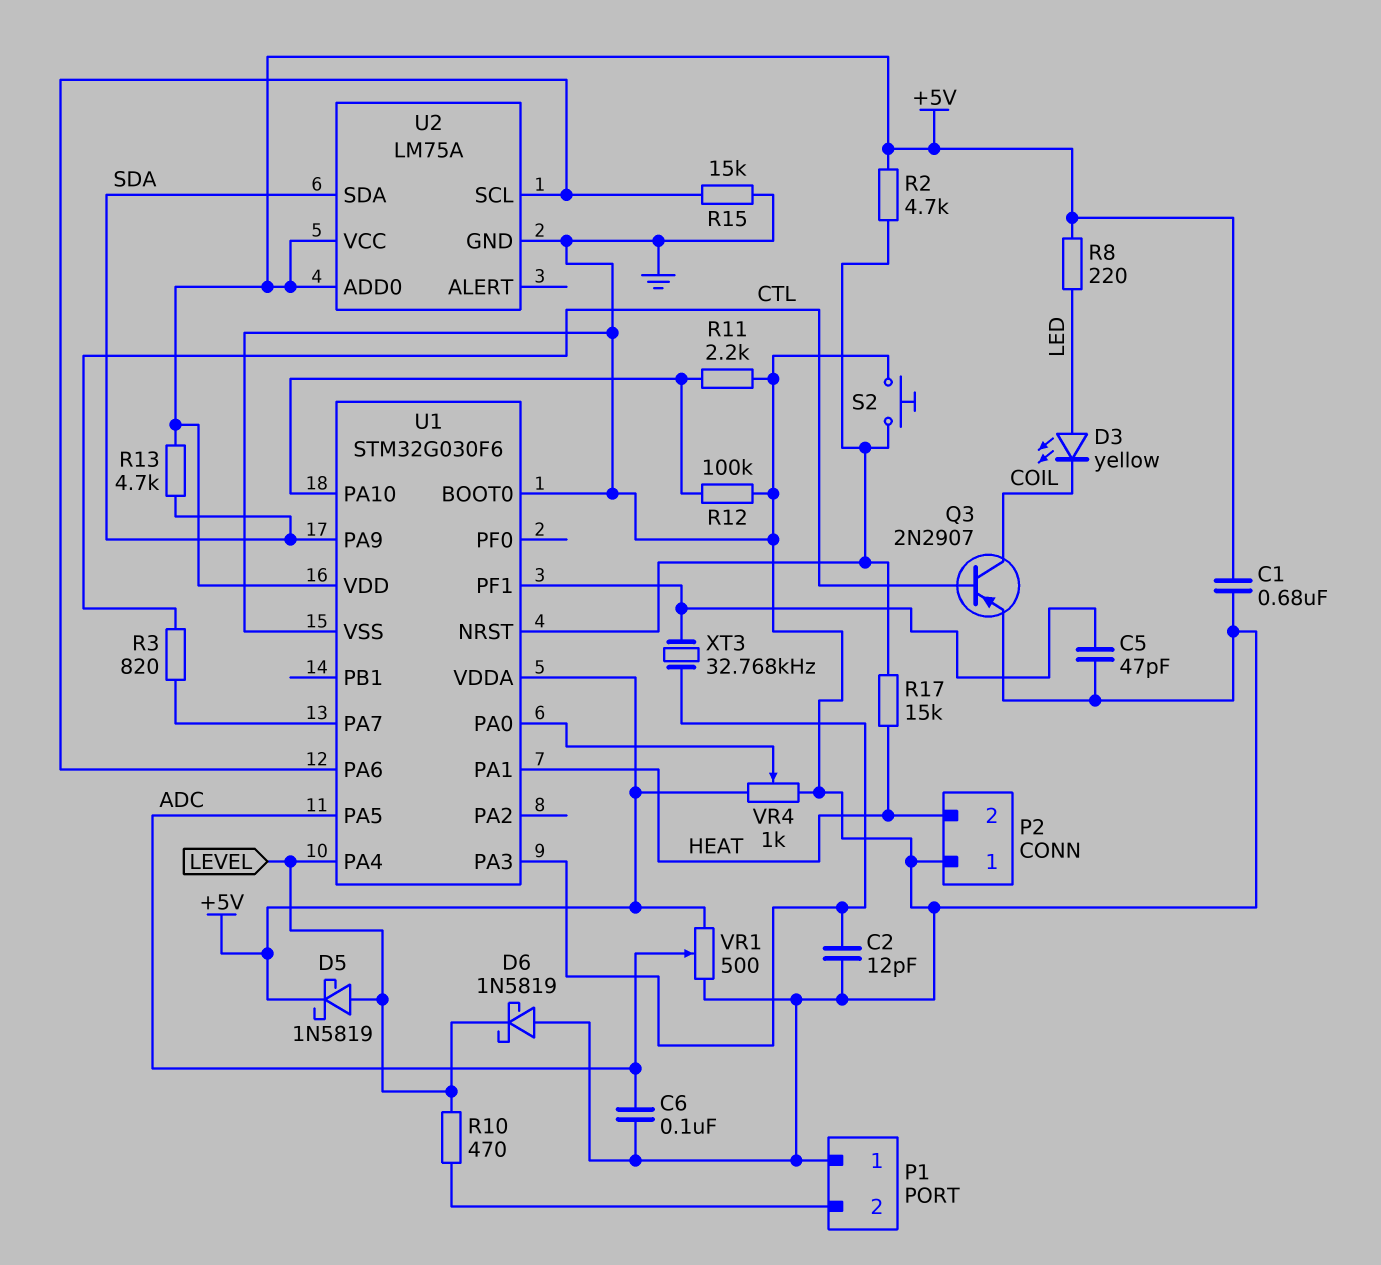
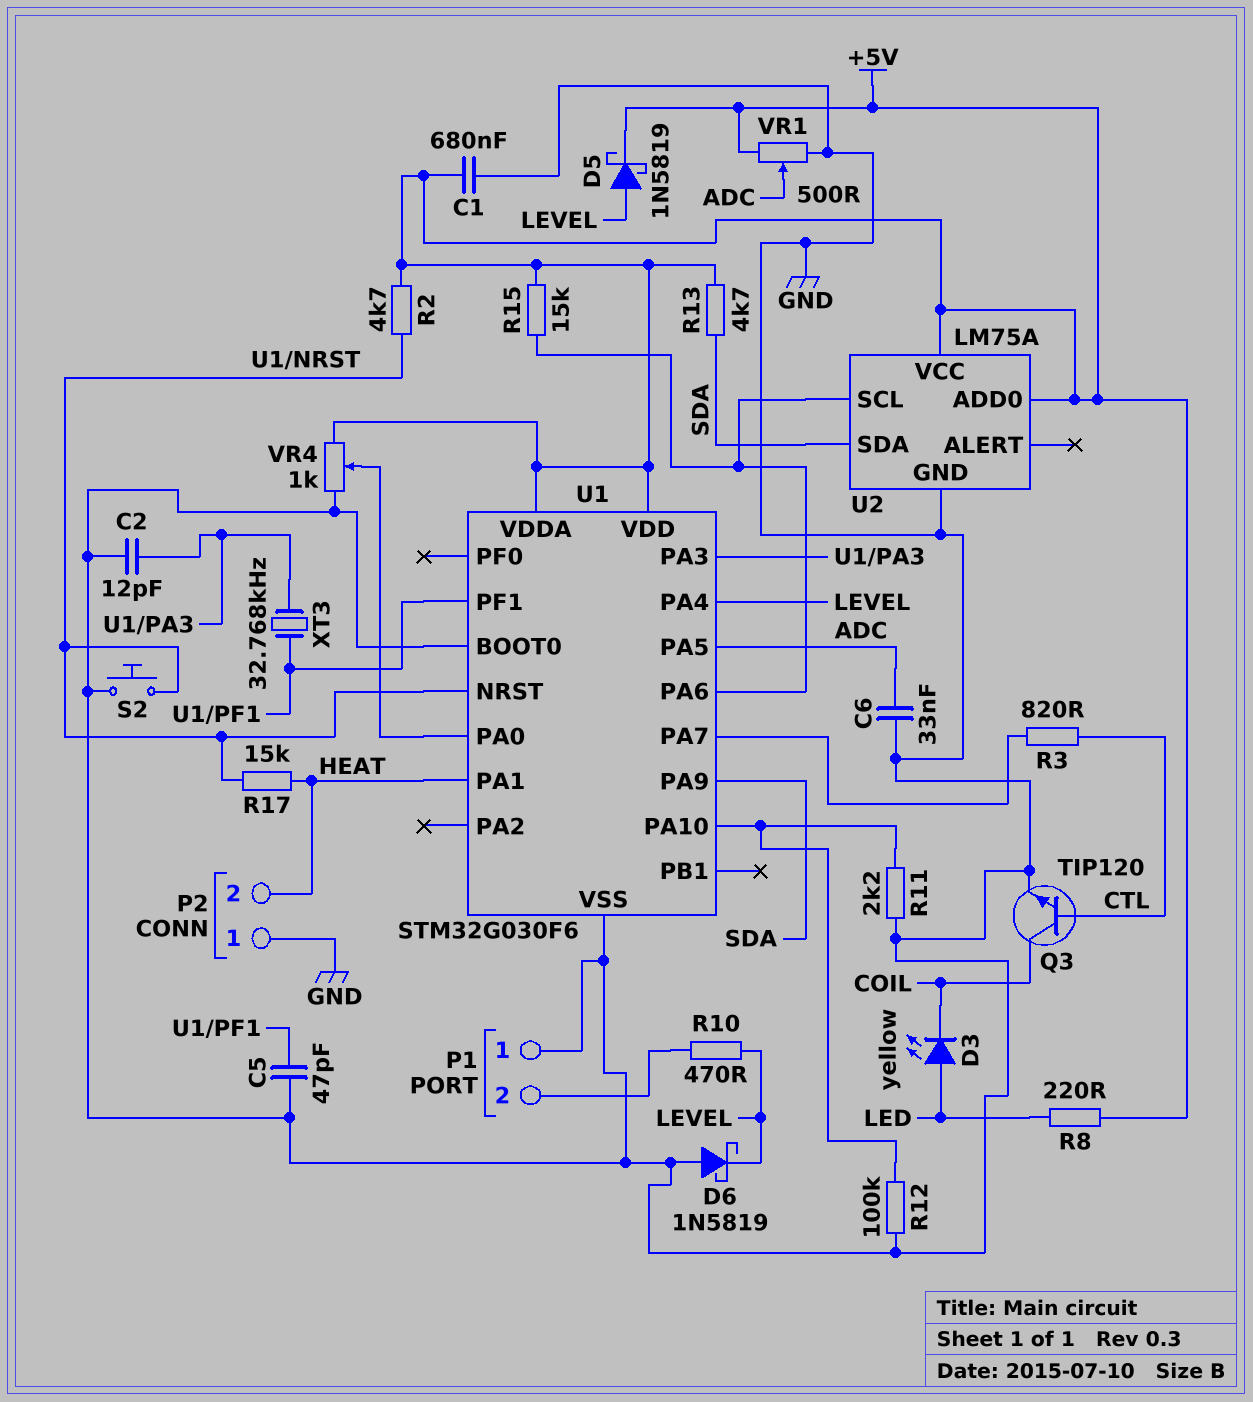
C6: 100nF (ADC, GND) -> 33nF (ADC, GND)
Q3: PNP 2N2907 (B CTL, C COIL, E GND) -> NPN TIP120 (B CTL, C COIL, E GND)
R15: 15k (GND, U1/PA6) -> 15k (+5V, U1/PA6)

